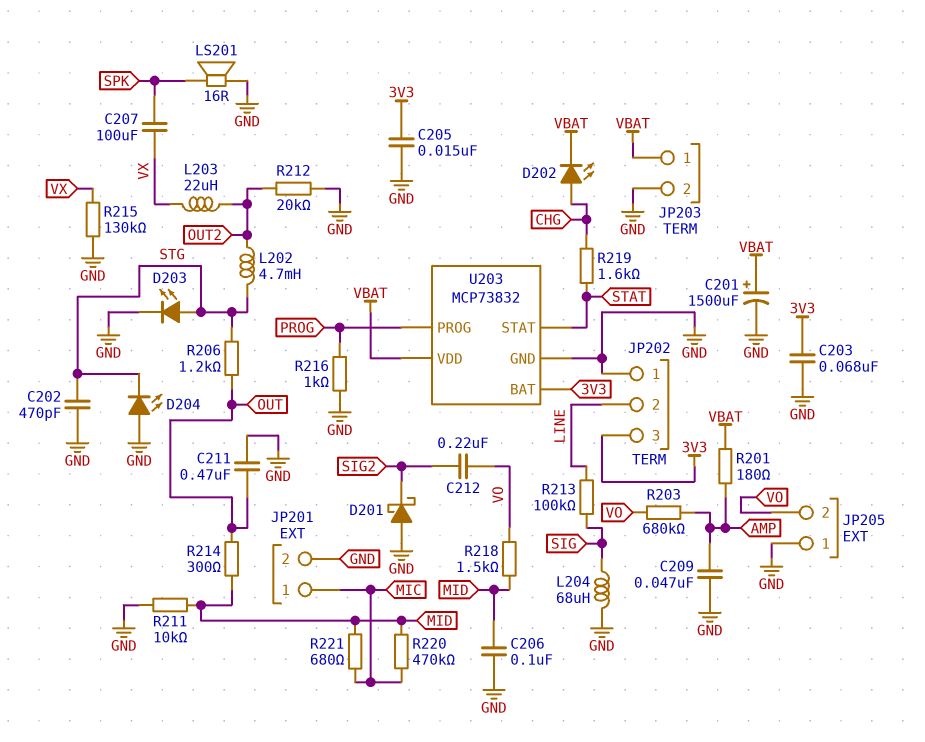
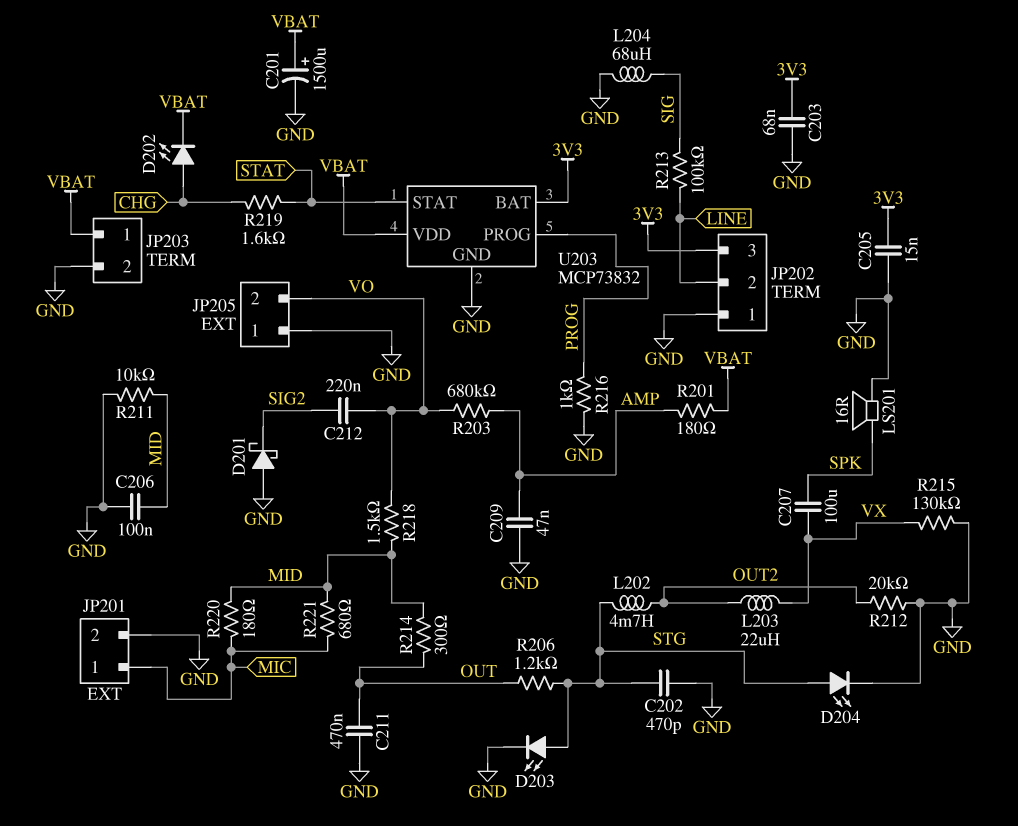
D204: LED (A GND, K STG) -> LED (A STG, K GND)
R220: 470k (MIC, MID) -> 180 (MIC, MID)

